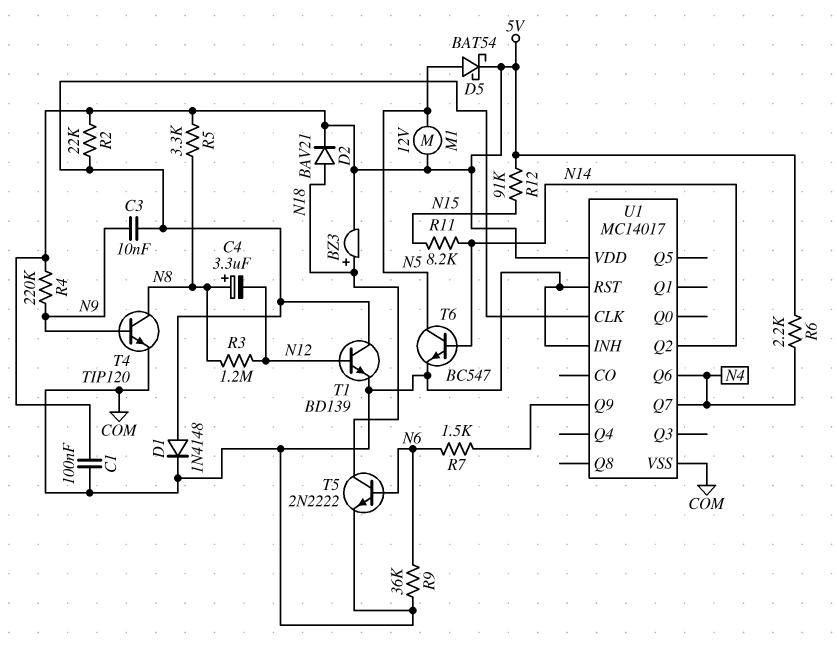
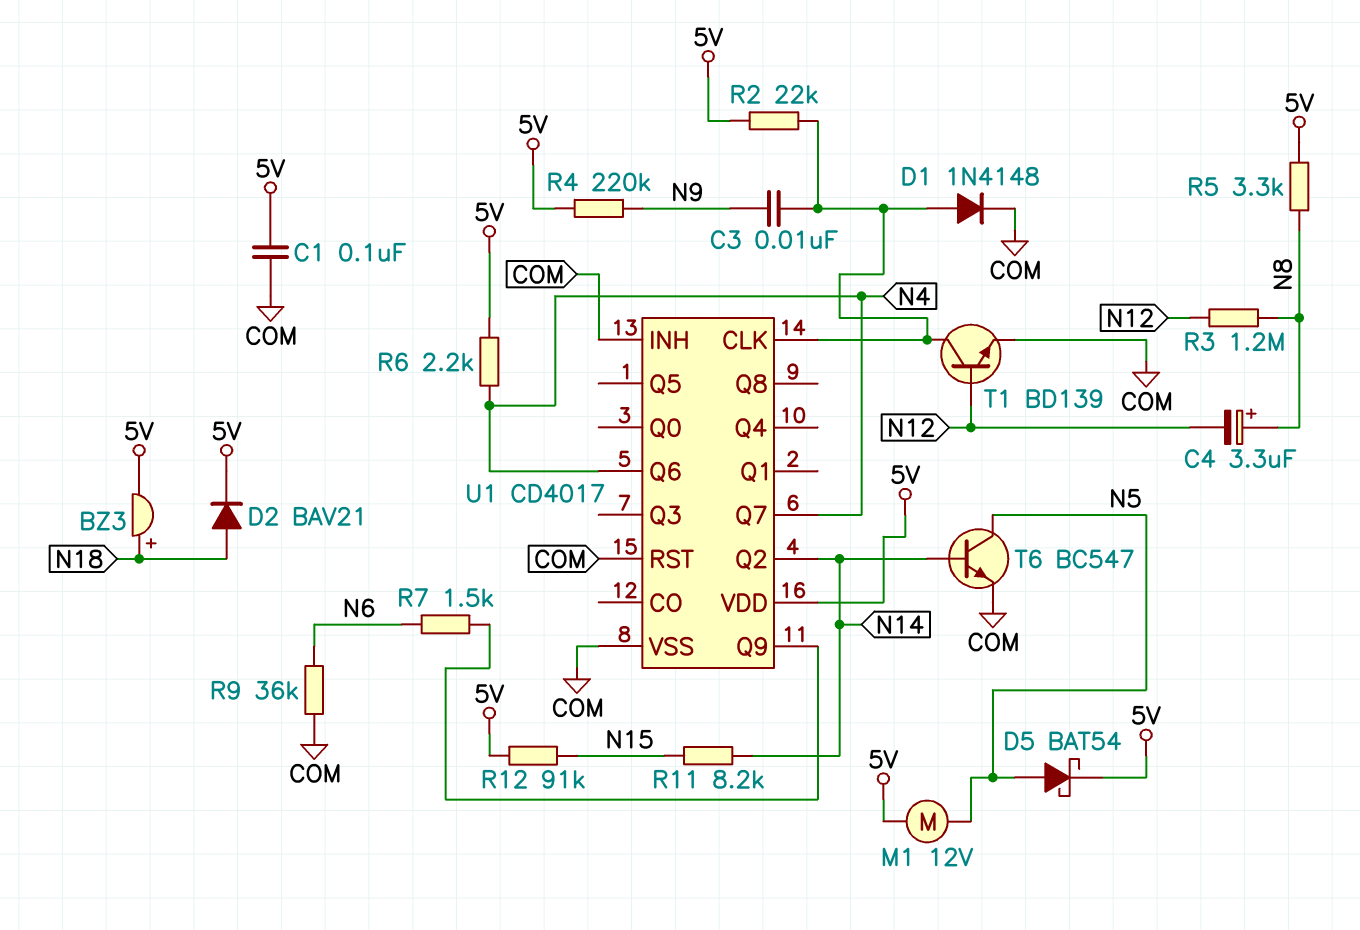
T4: NPN TIP120 (B N9, C N8, E COM) -> none
T5: NPN 2N2222 (B N6, C N18, E COM) -> none
U1: MC14017 -> CD4017

